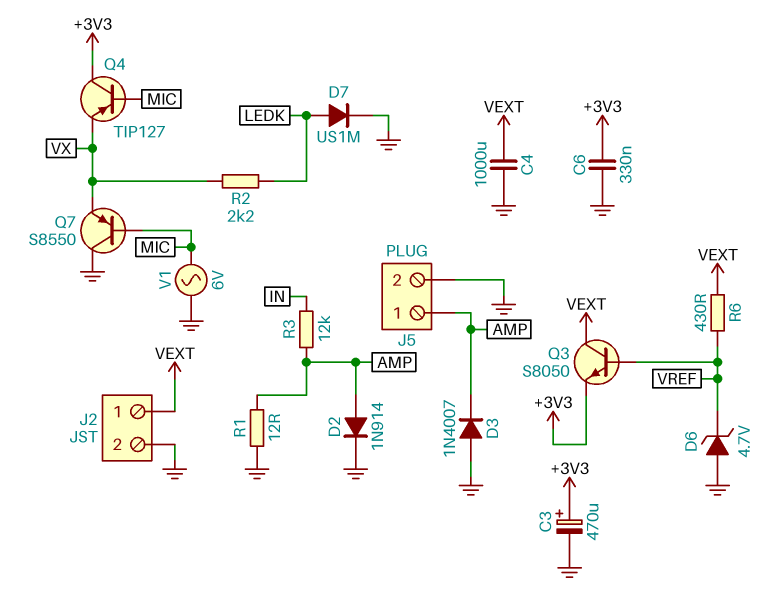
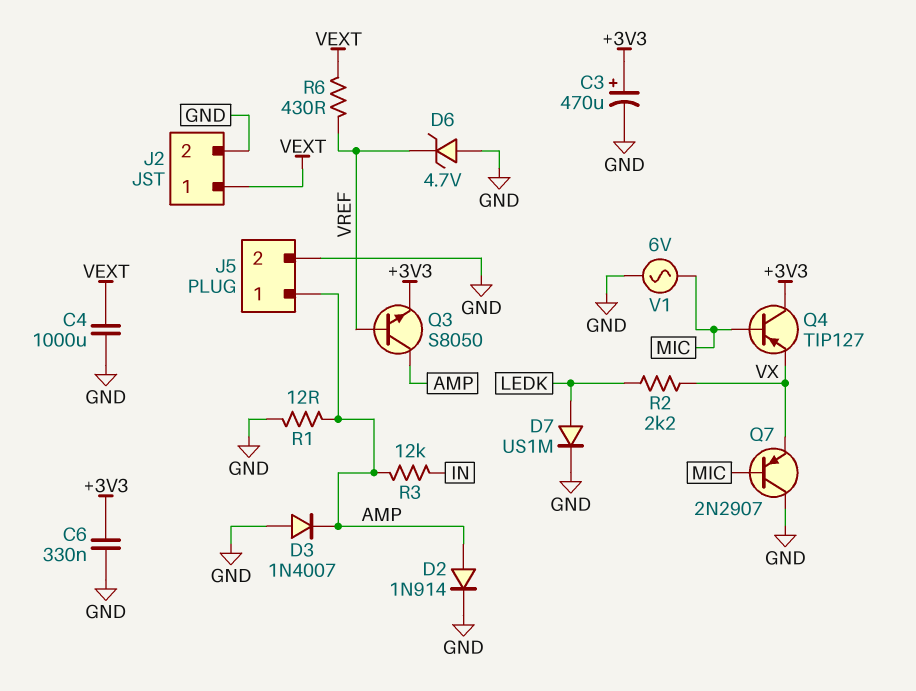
Q3: NPN S8050 (B VREF, C VEXT, E +3V3) -> NPN S8050 (B VREF, C AMP, E +3V3)
Q7: PNP S8550 (B MIC, C GND, E VX) -> PNP 2N2907 (B MIC, C GND, E VX)

